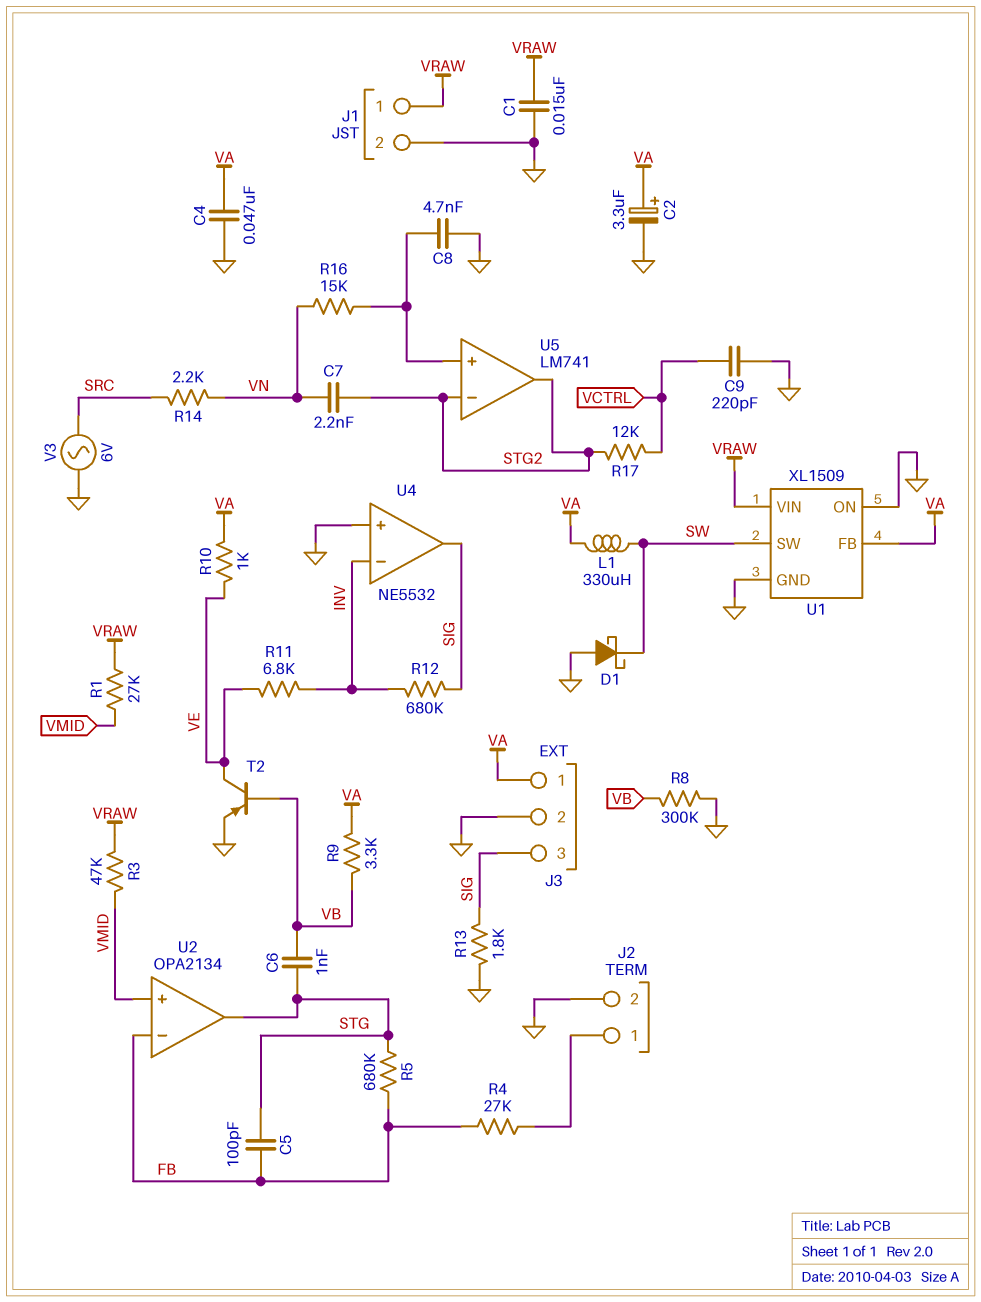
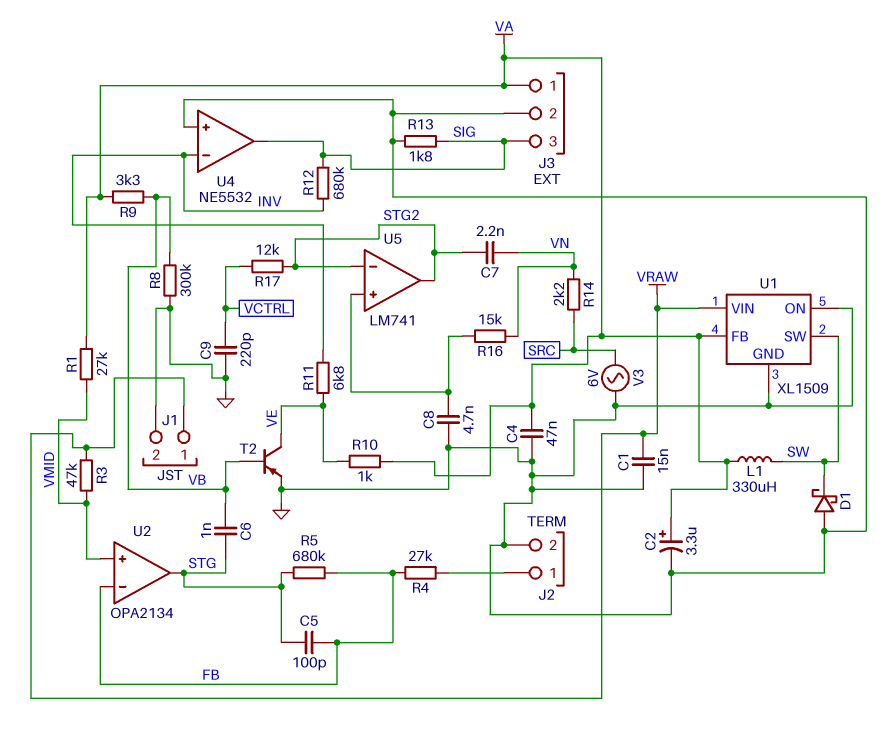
R1: 27k (VMID, VRAW) -> 27k (VA, VMID)

